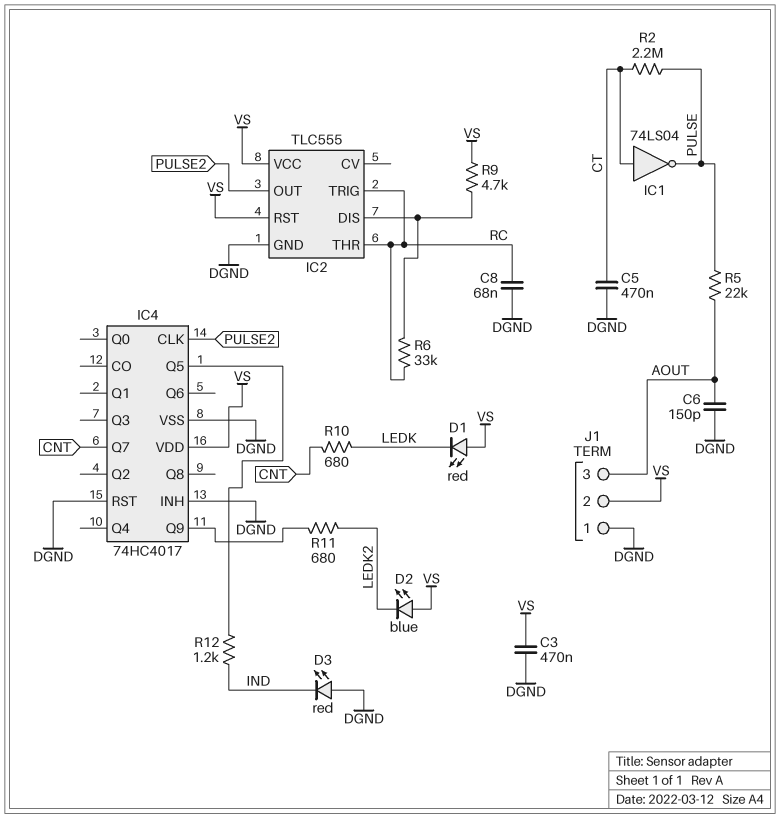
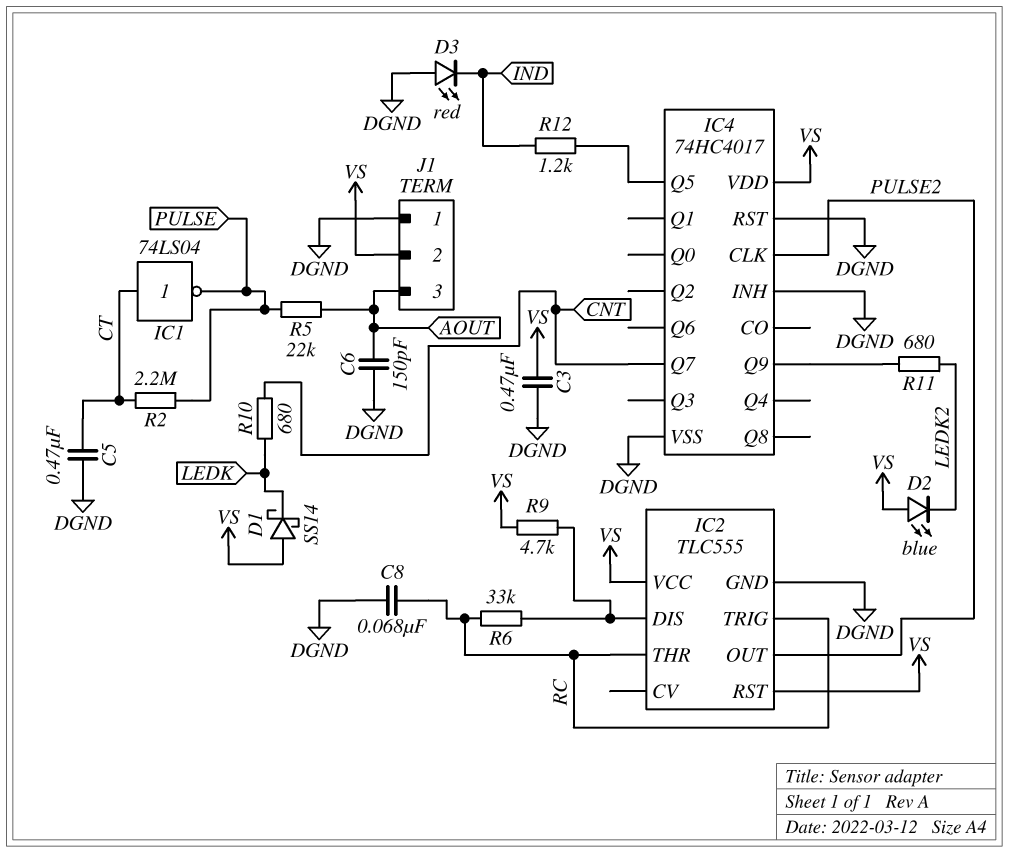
D1: LED red (A VS, K LEDK) -> schottky SS14 (A VS, K LEDK)

